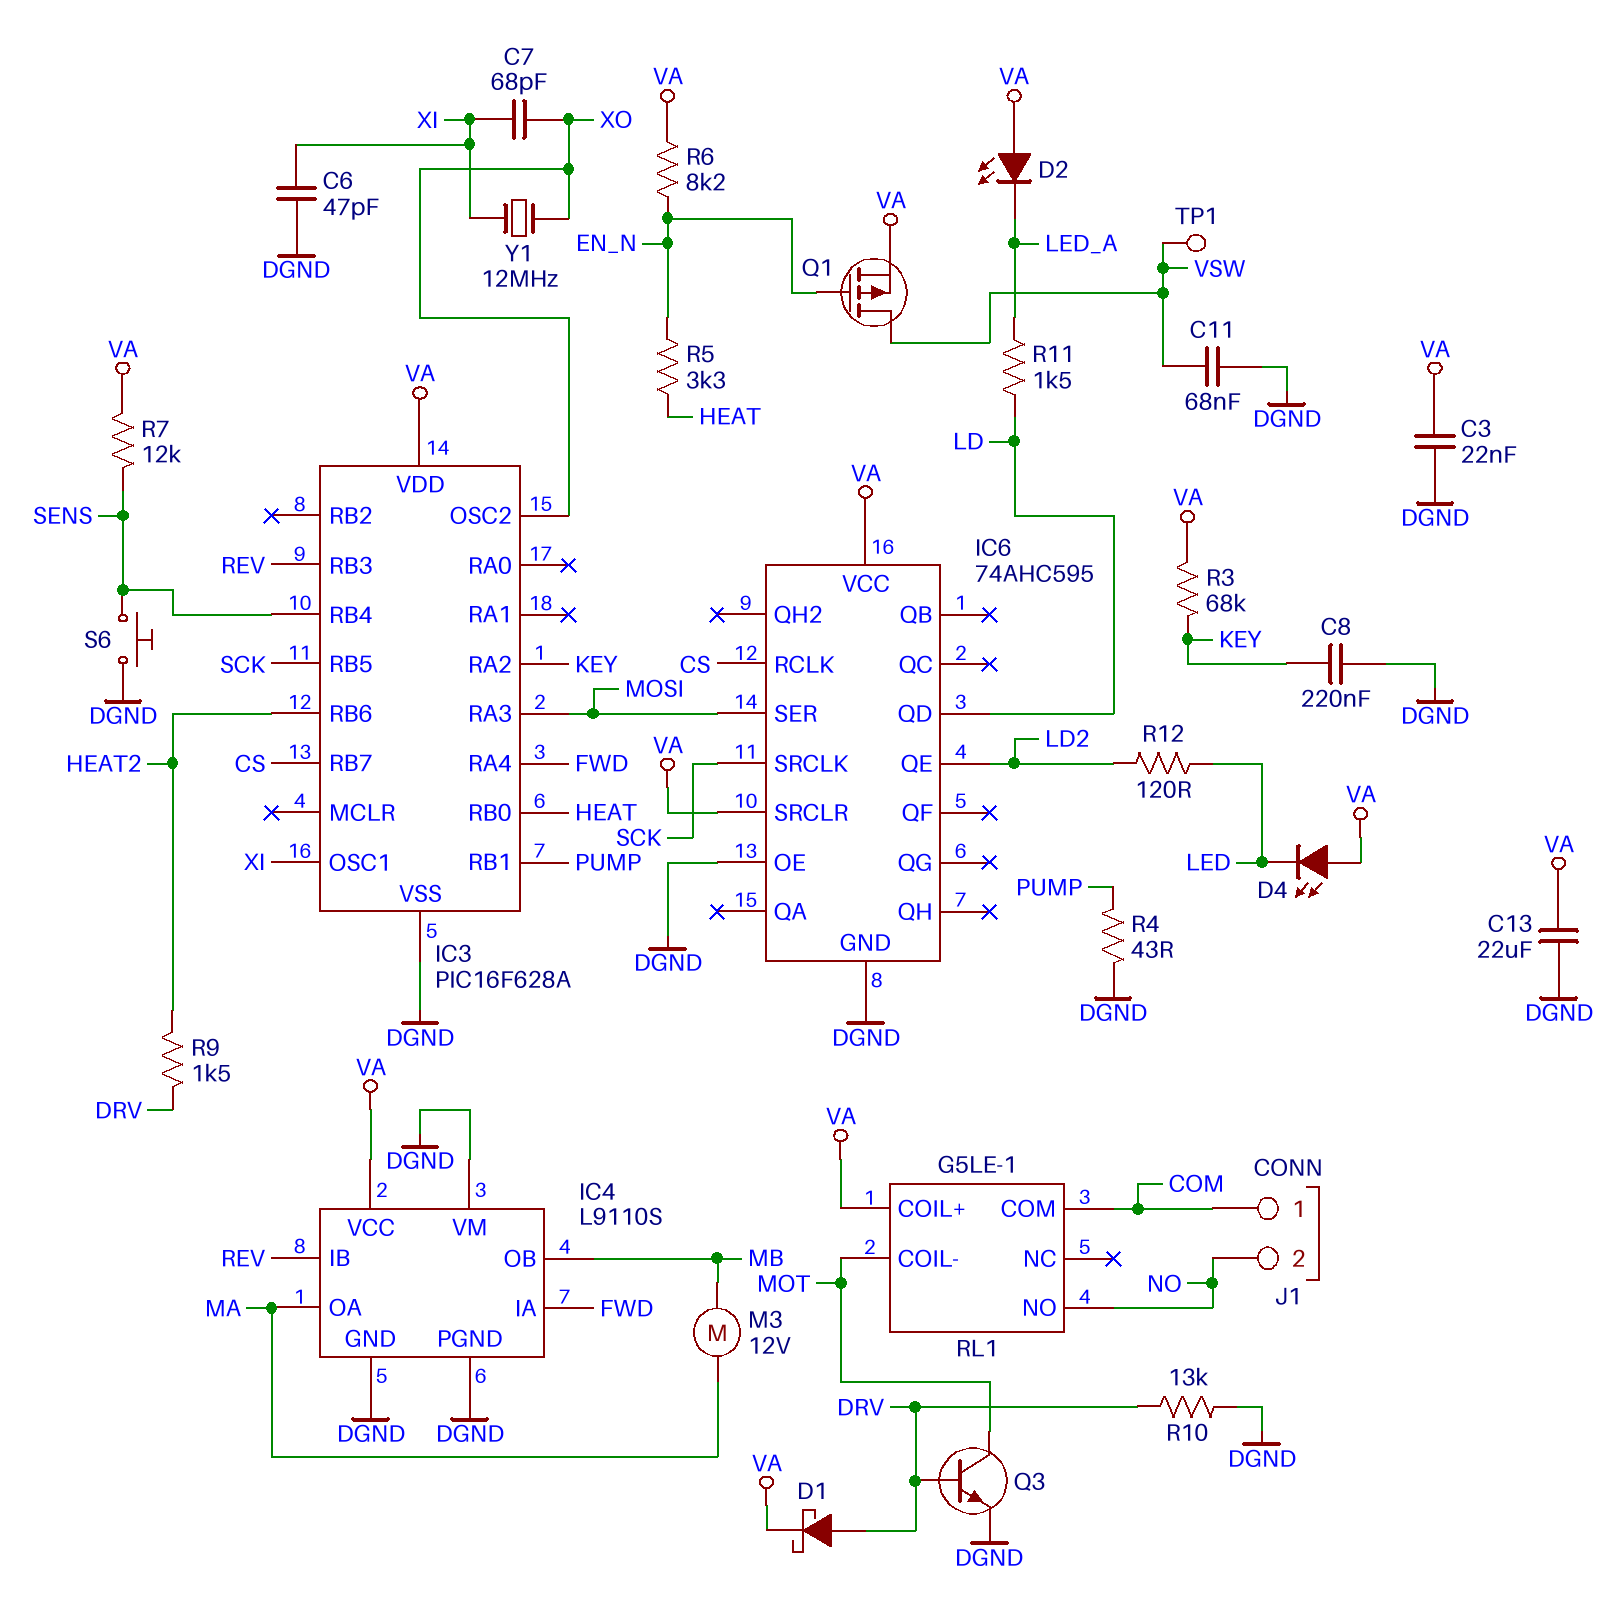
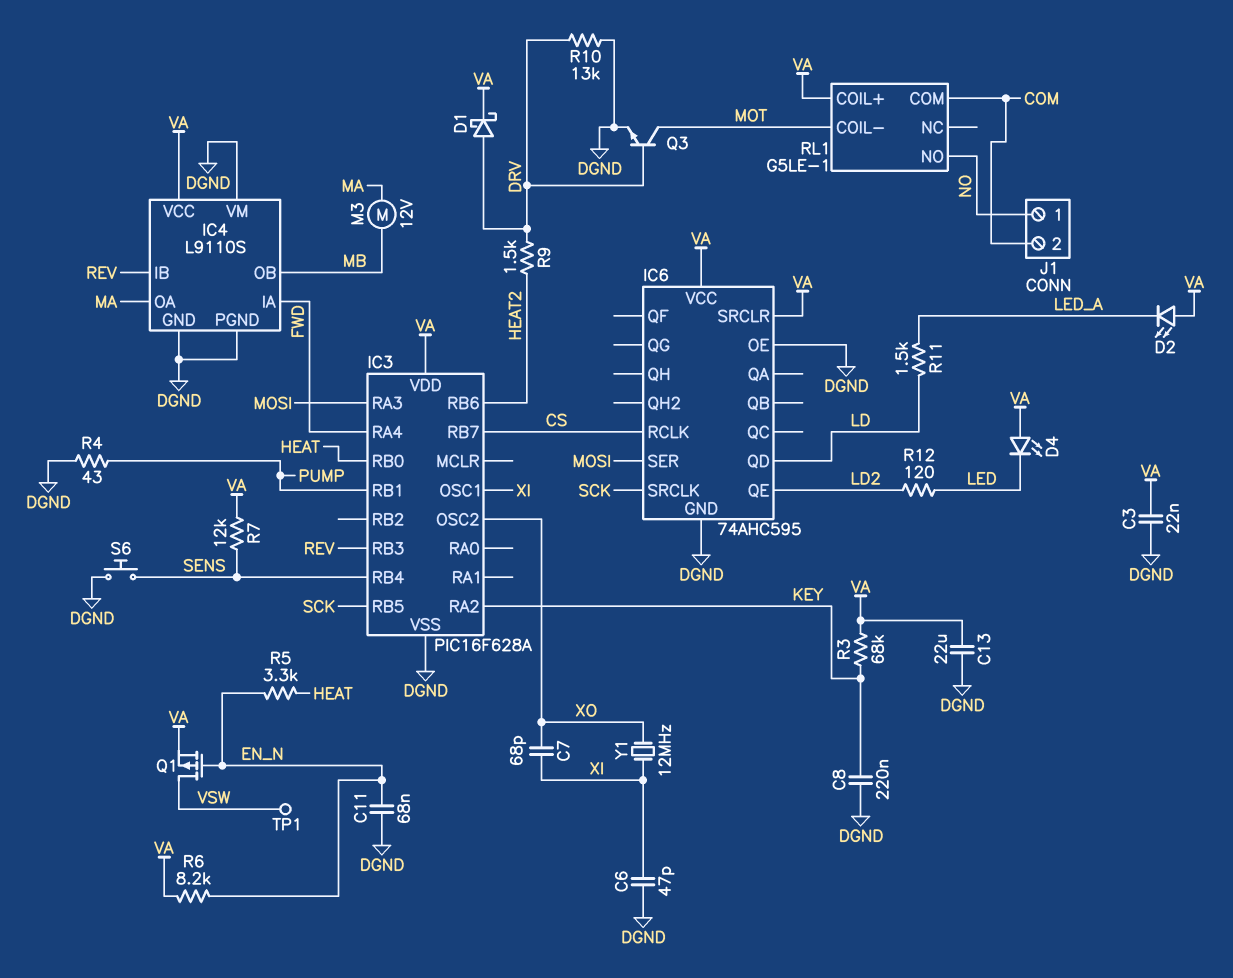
C11: 68nF (DGND, VSW) -> 68nF (DGND, EN_N)
J1 pin 1: COM -> NO
J1 pin 2: NO -> COM

